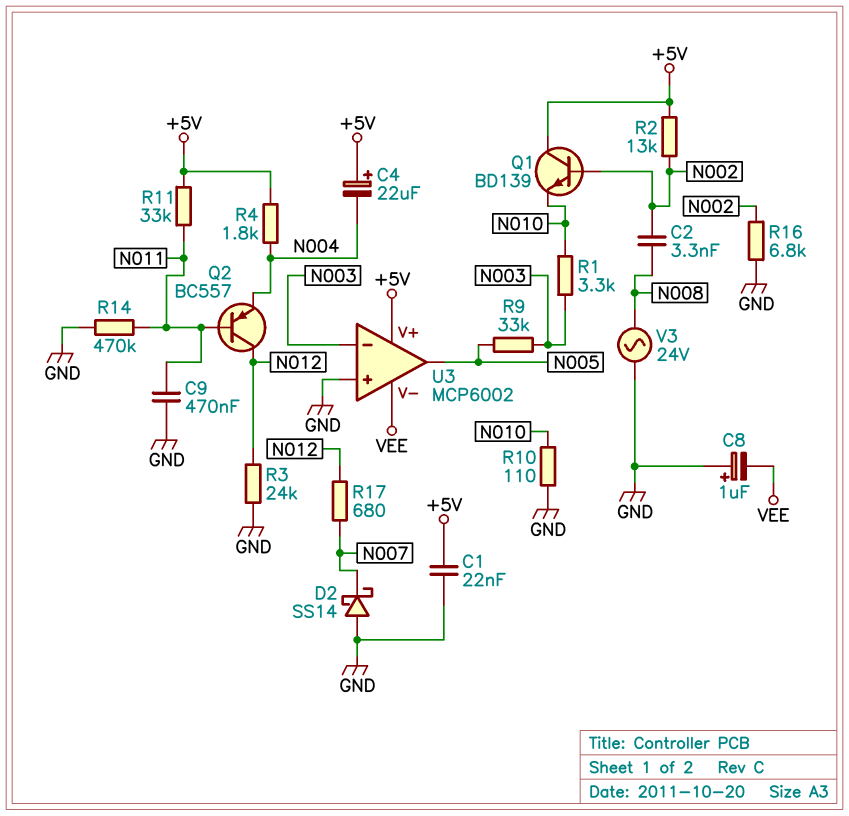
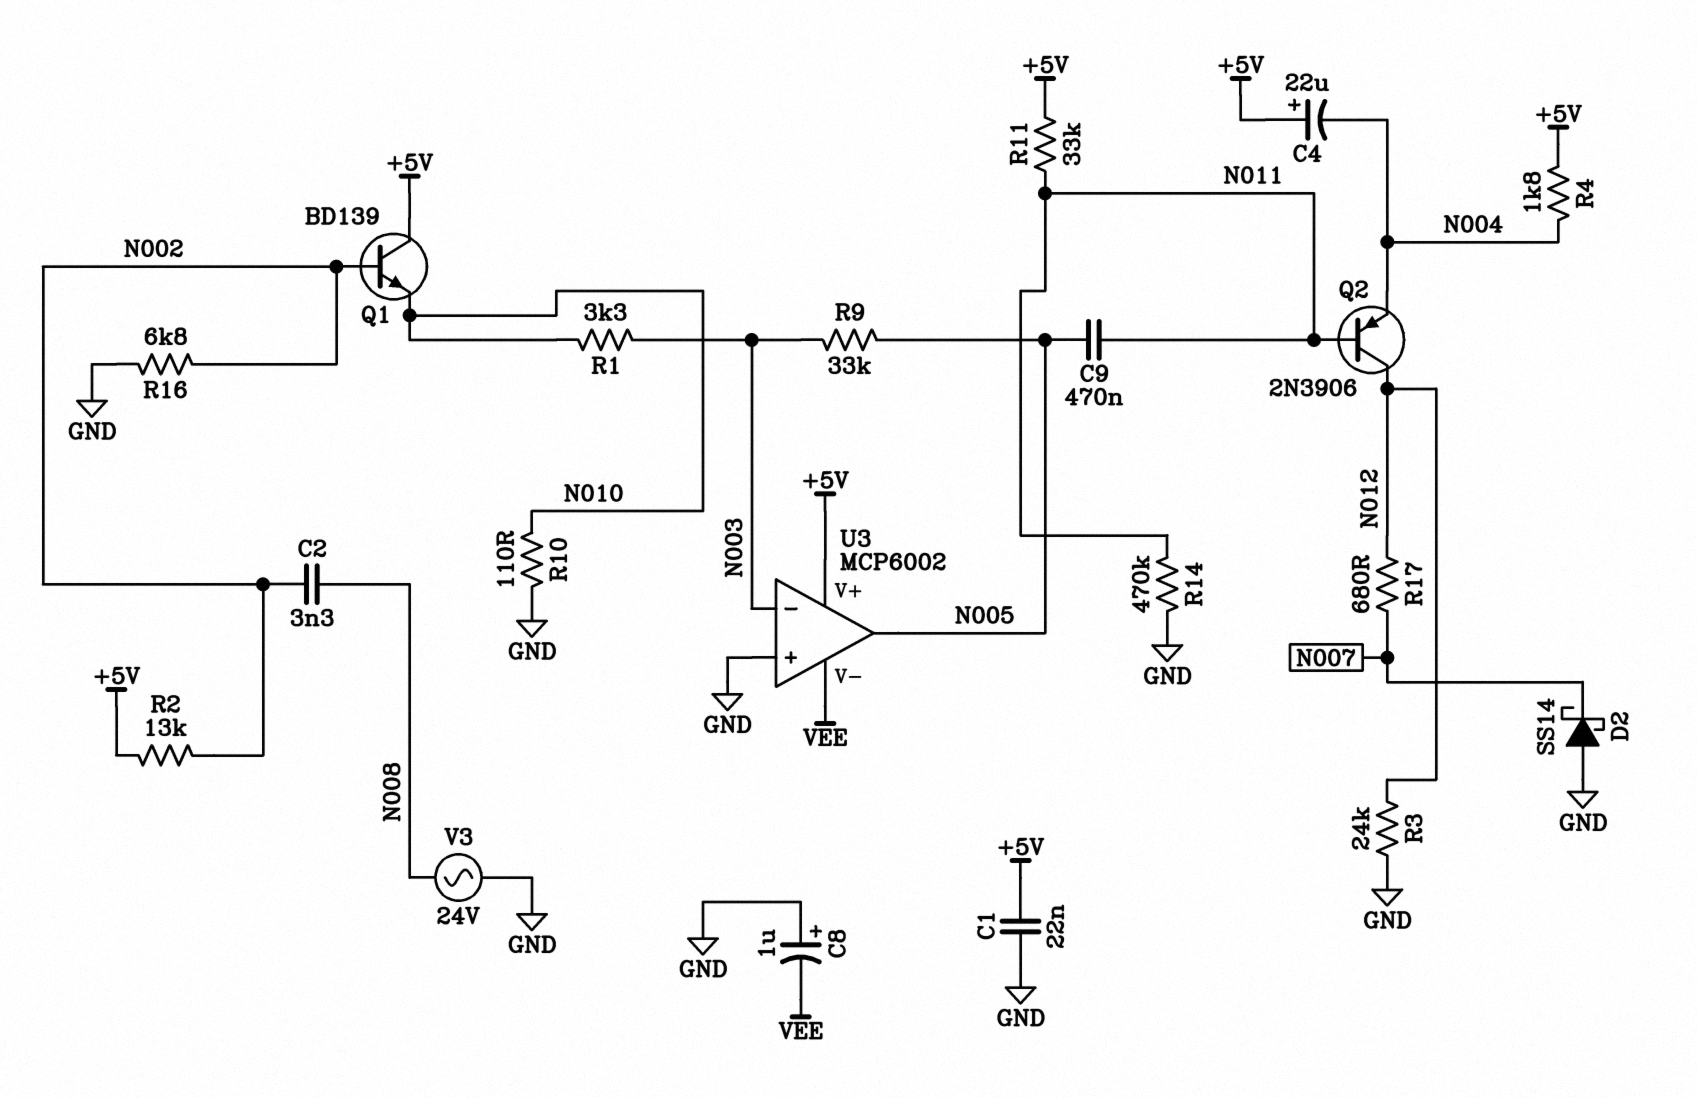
C9: 470nF (GND, N011) -> 470nF (N005, N011)
Q2: PNP BC557 (B N011, C N012, E N004) -> PNP 2N3906 (B N011, C N012, E N004)

